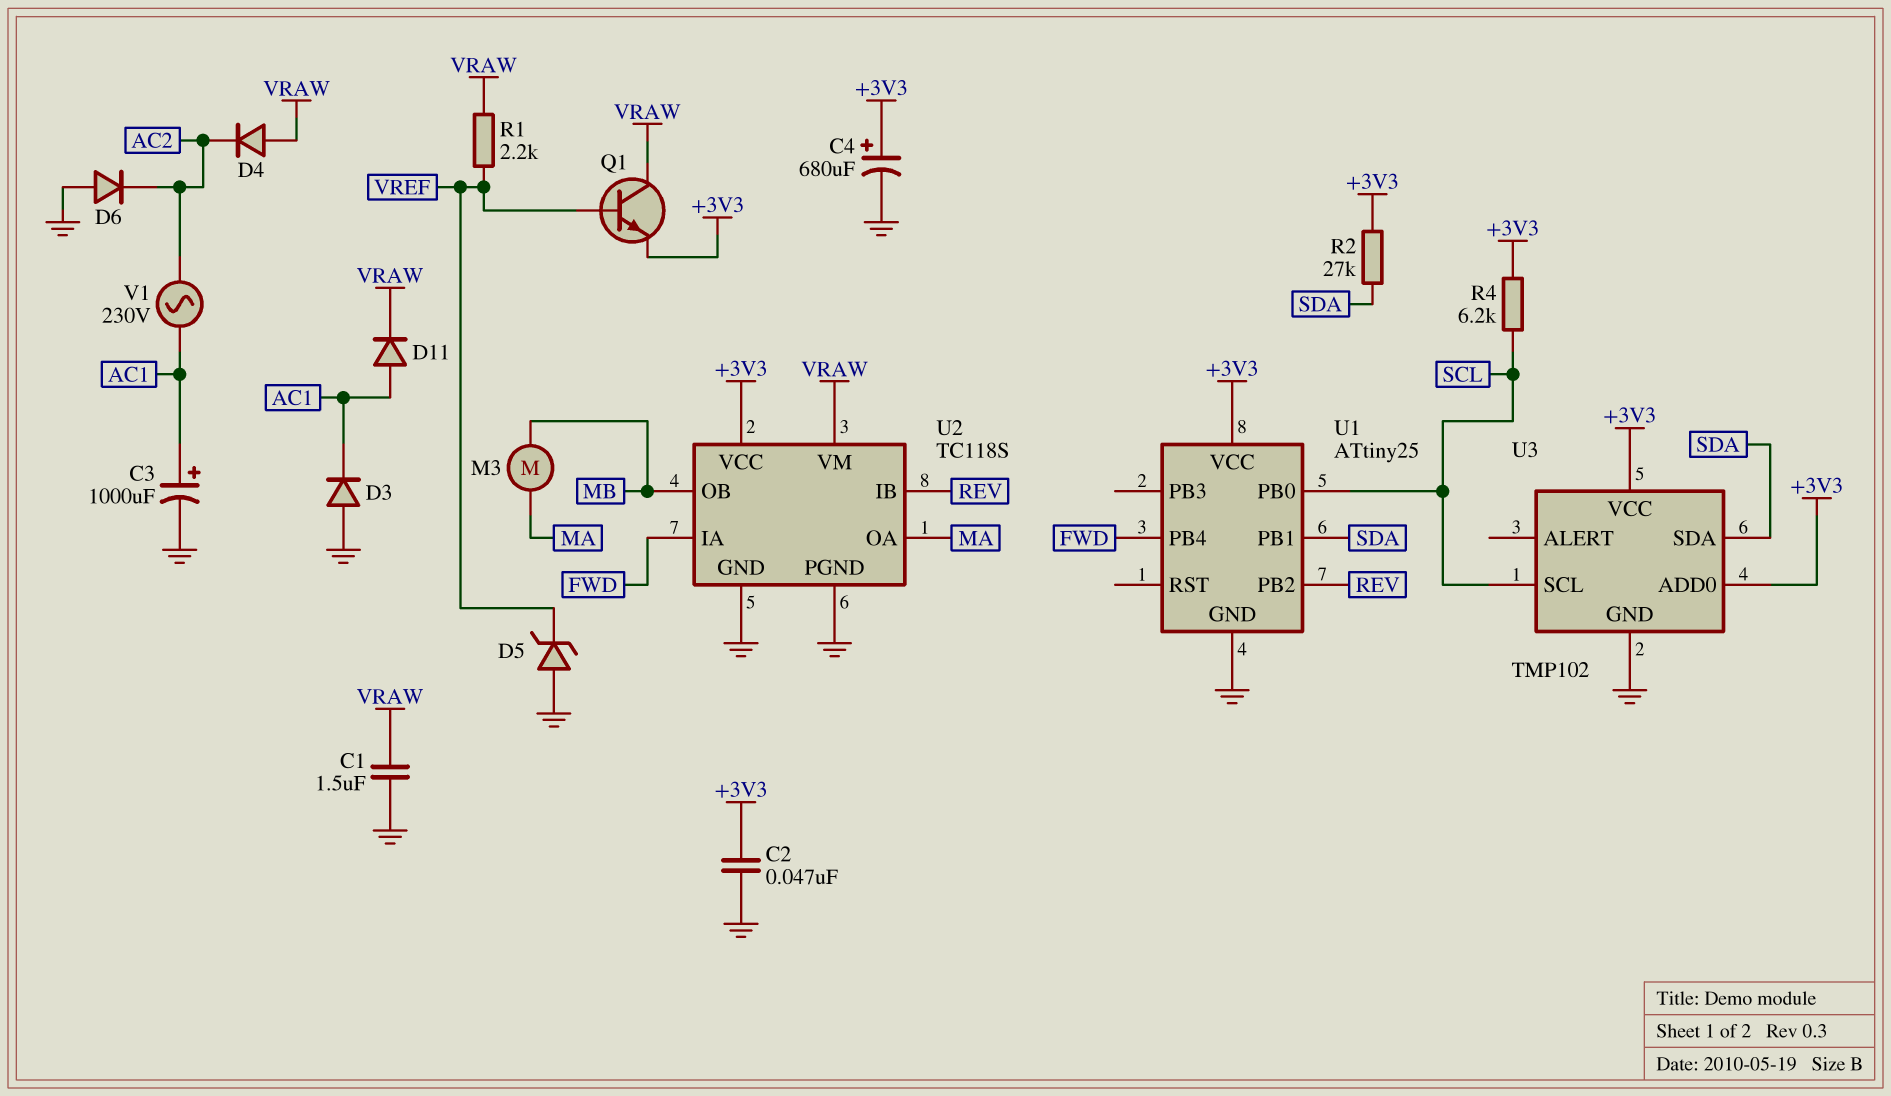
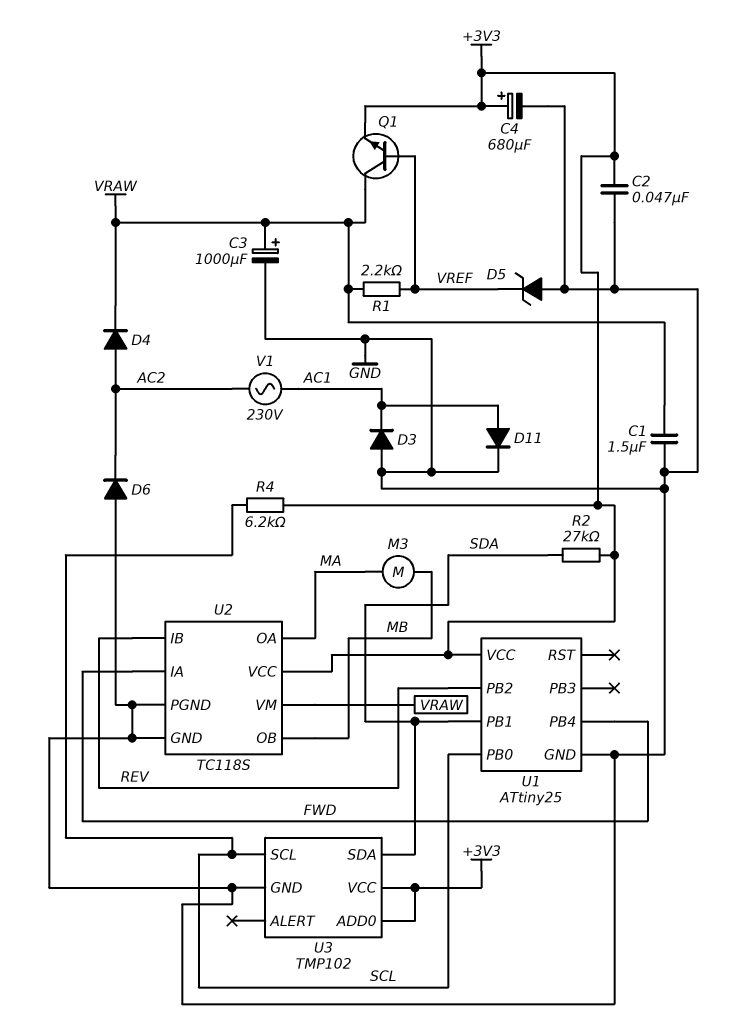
C3: 1000uF (plus AC1, minus GND) -> 1000uF (plus VRAW, minus GND)
D4: diode (A VRAW, K AC2) -> diode (A AC2, K VRAW)
D11: diode (A AC1, K VRAW) -> diode (A AC1, K GND)

